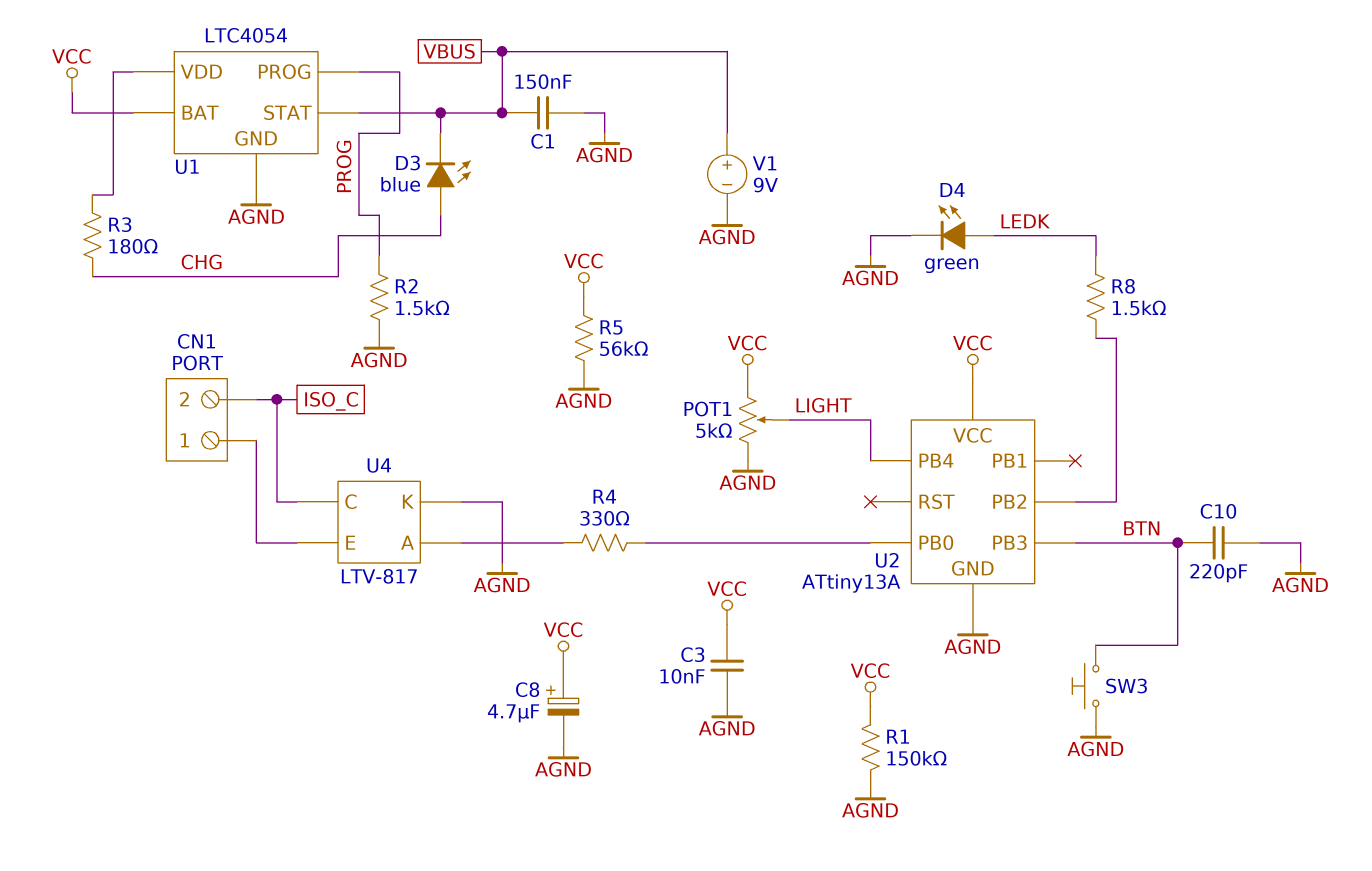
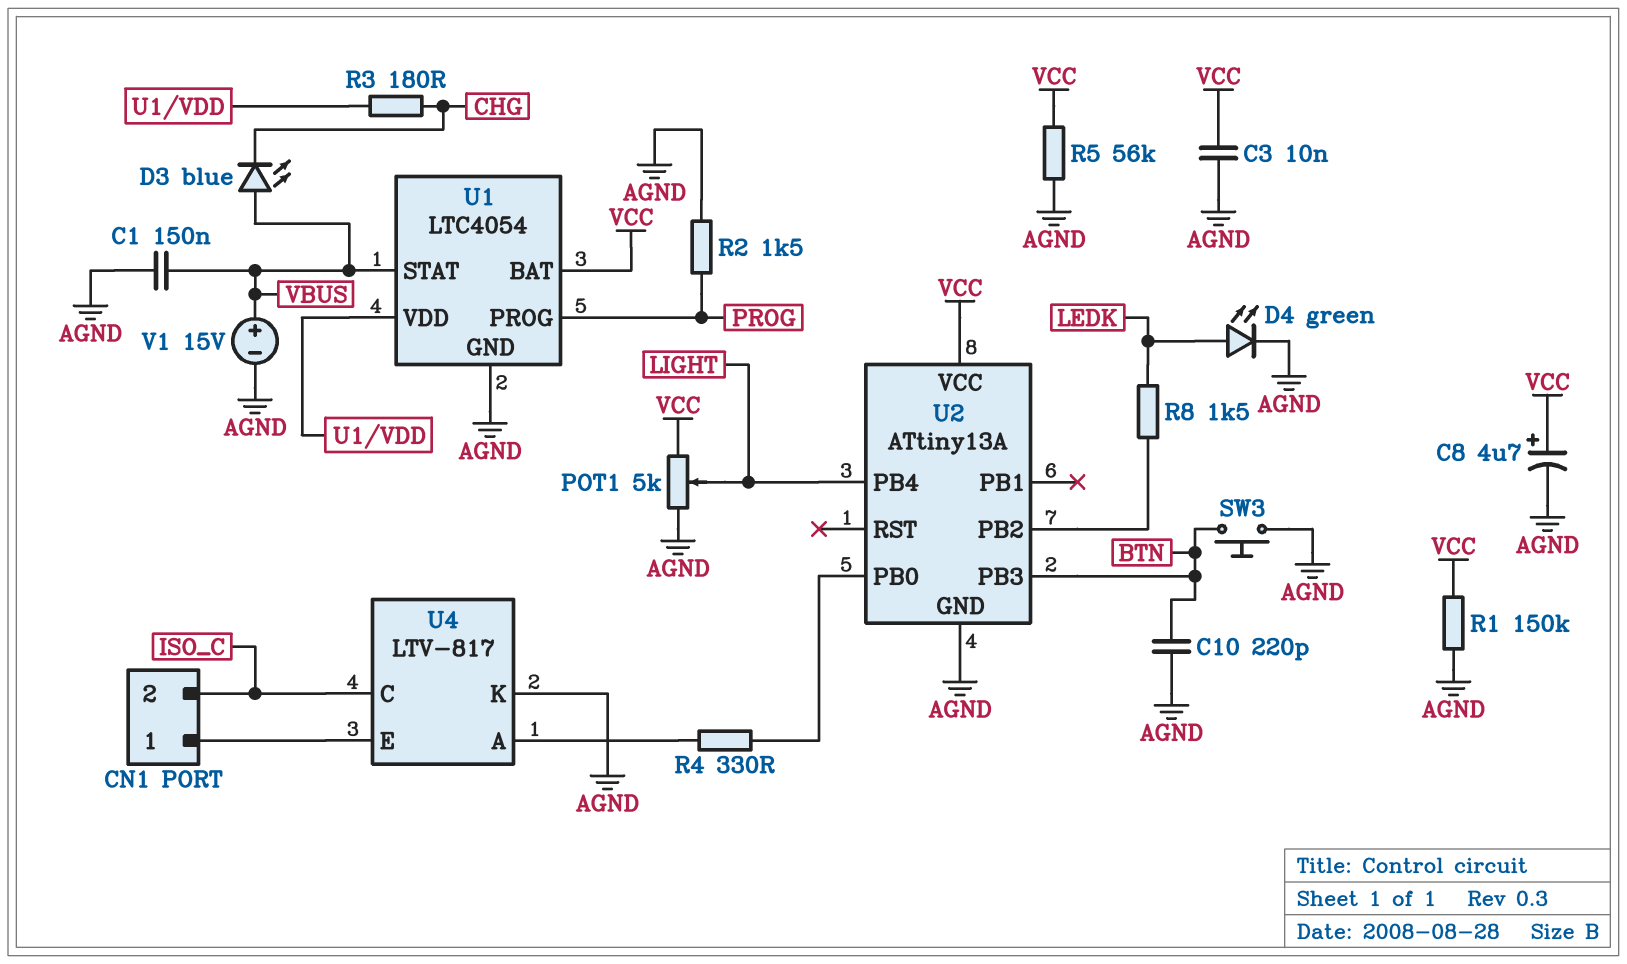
D3: LED blue (A CHG, K VBUS) -> LED blue (A VBUS, K CHG)
V1: 9V (plus VBUS, minus AGND) -> 15V (plus VBUS, minus AGND)

